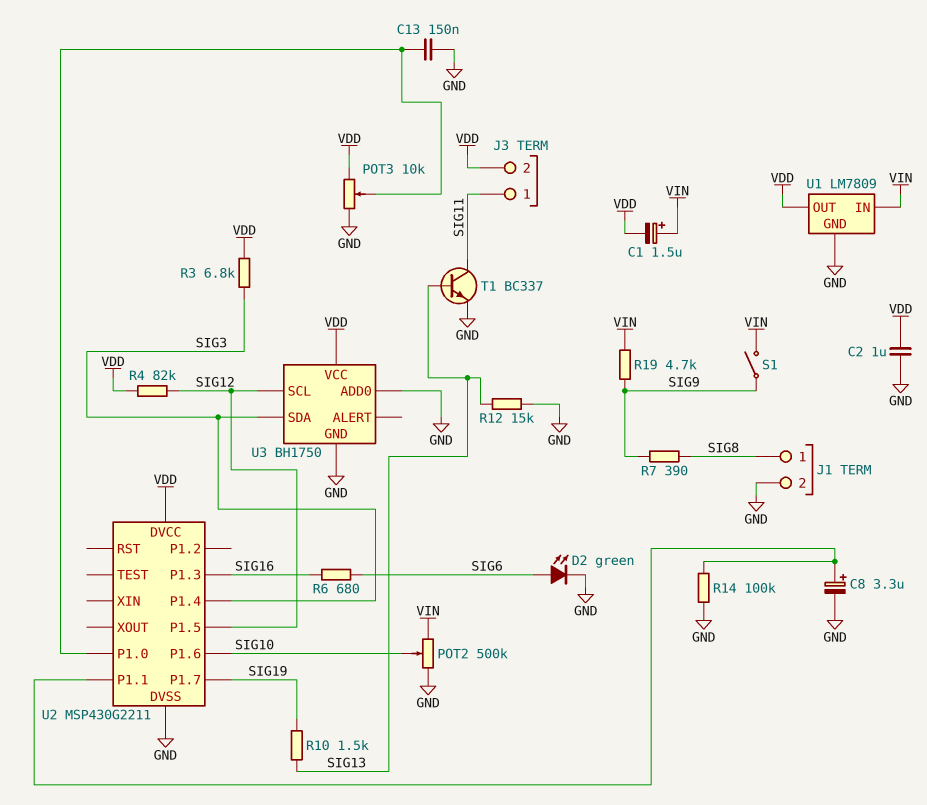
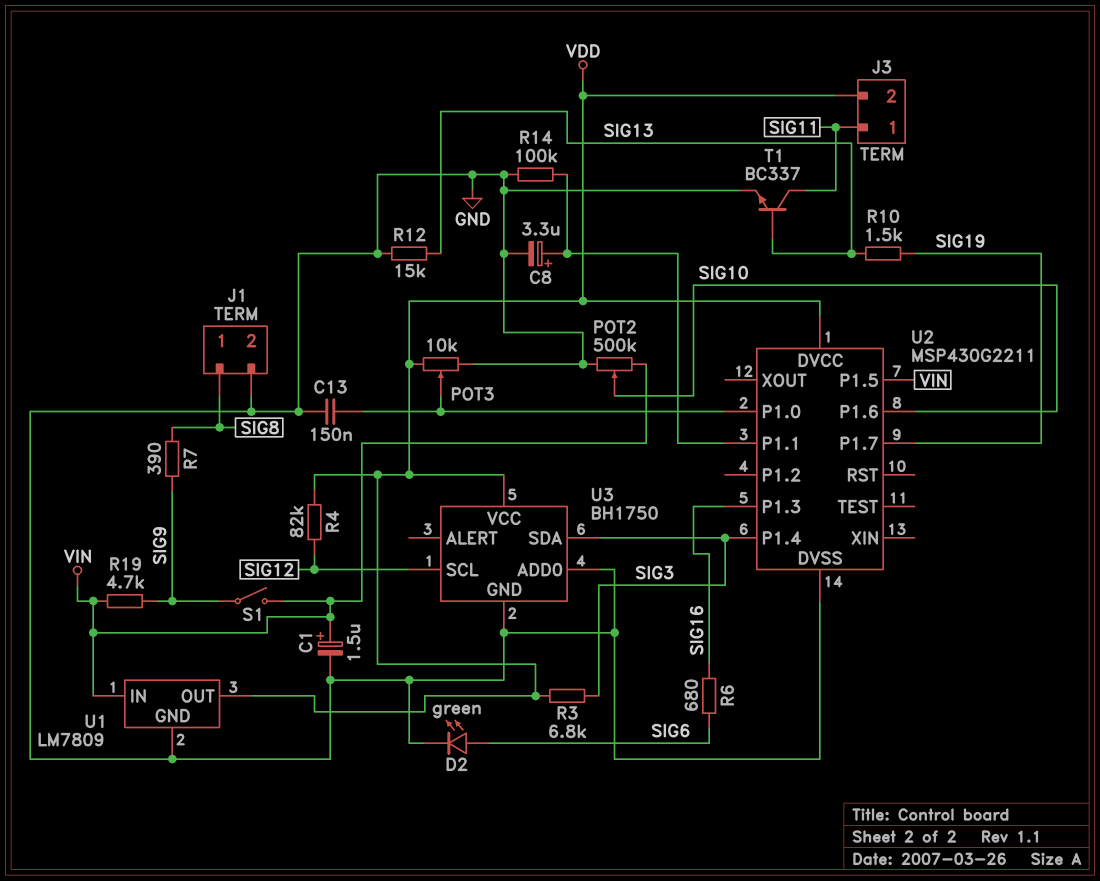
C1: 1.5uF (plus VIN, minus VDD) -> 1.5uF (plus VIN, minus GND)
C2: 1uF (GND, VDD) -> none
U2 pin P1.5: SIG12 -> VIN

